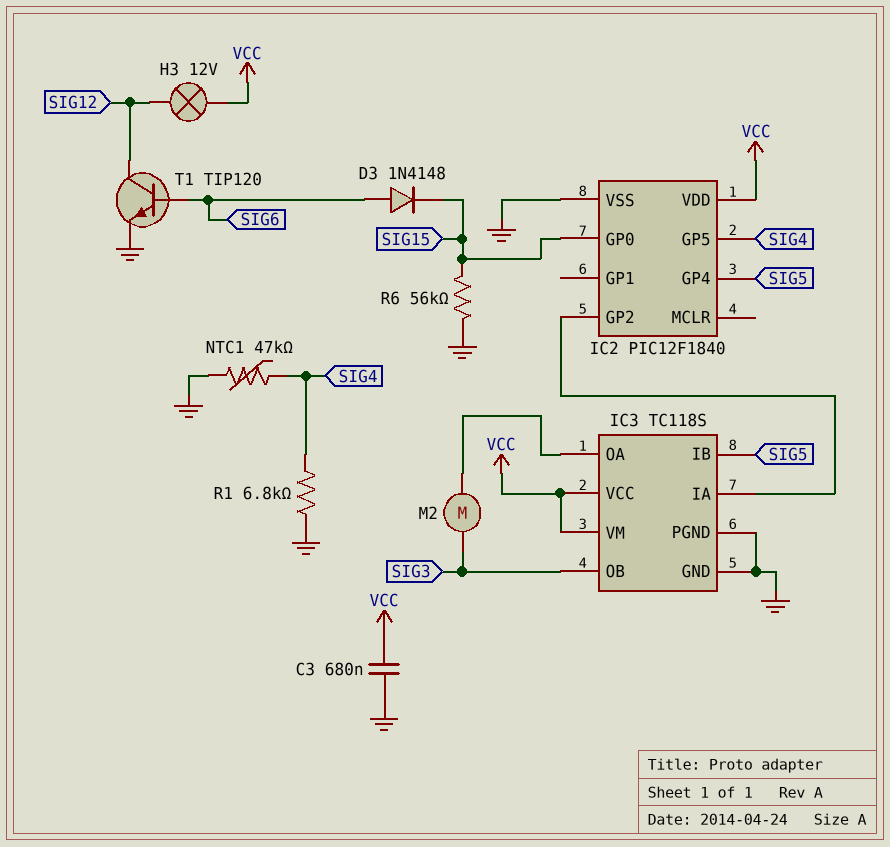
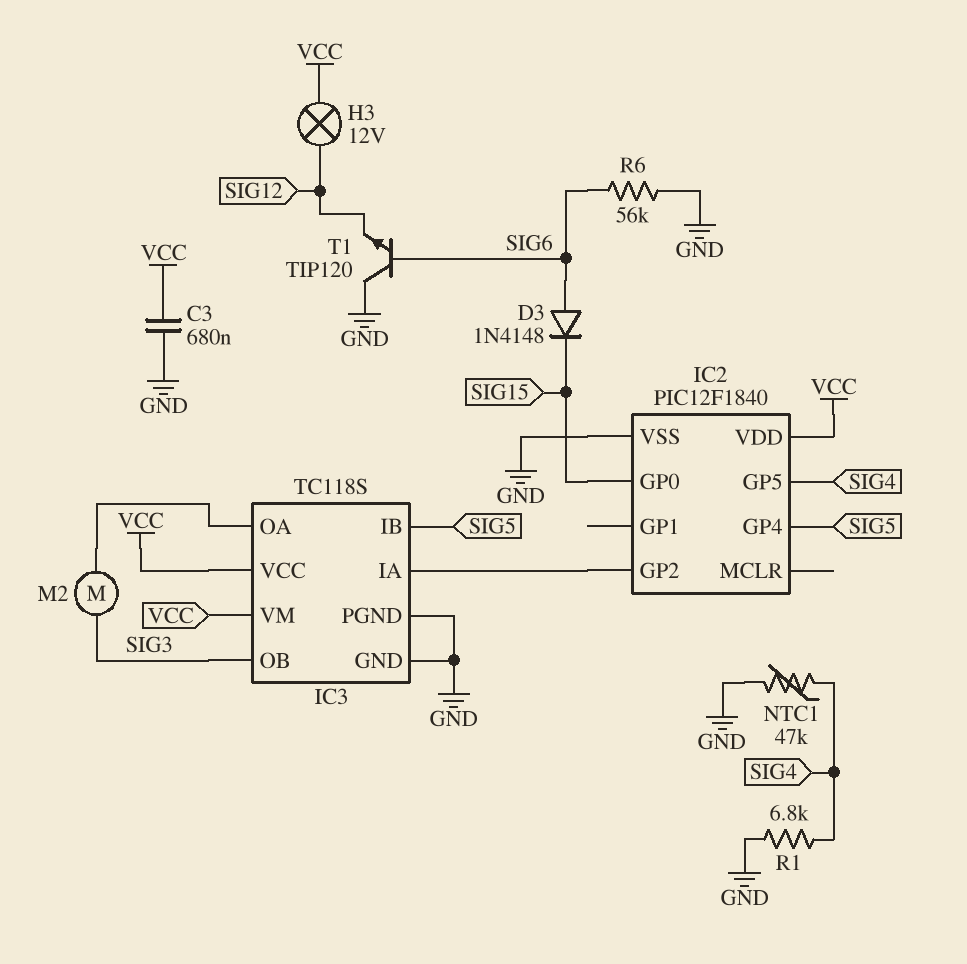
R6: 56k (GND, SIG15) -> 56k (GND, SIG6)
T1: NPN TIP120 (B SIG6, C SIG12, E GND) -> NPN TIP120 (B SIG6, C GND, E SIG12)

